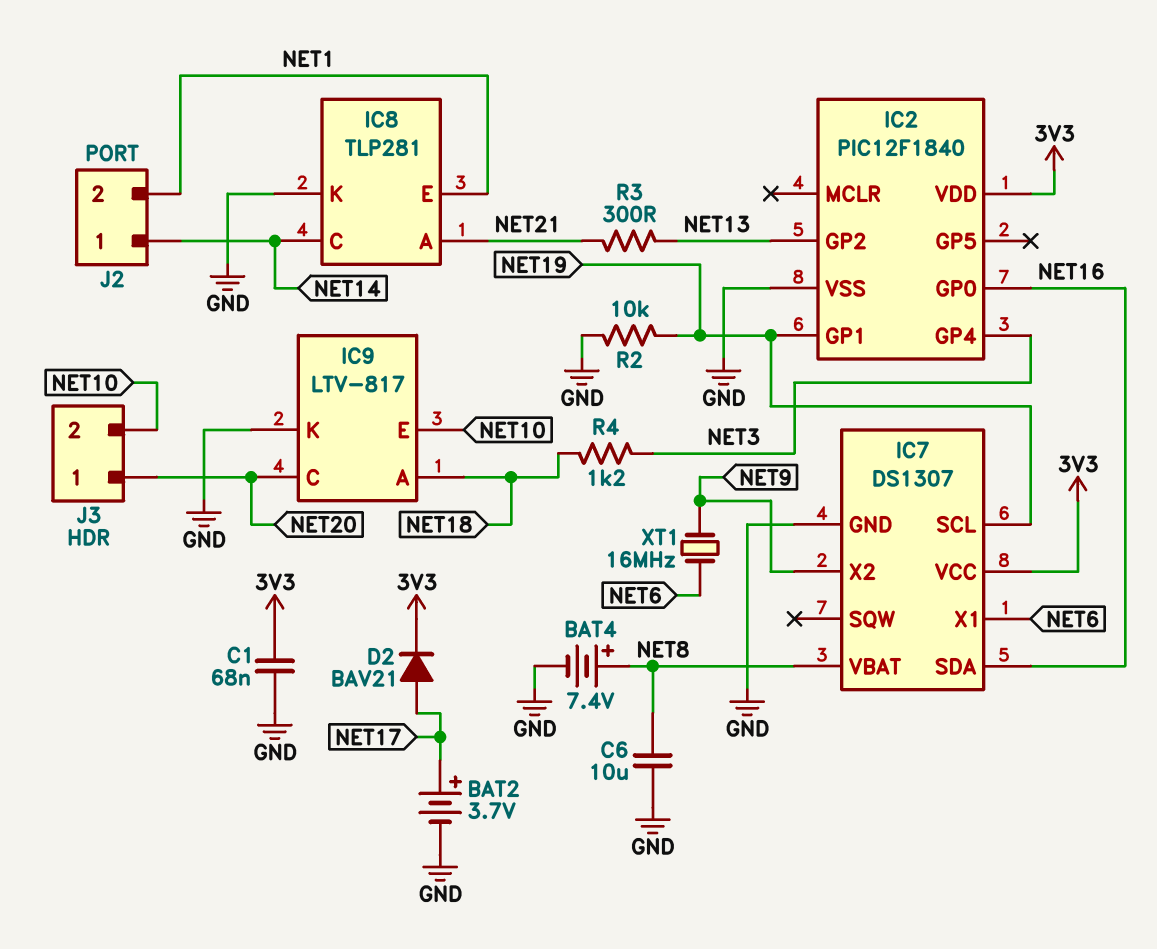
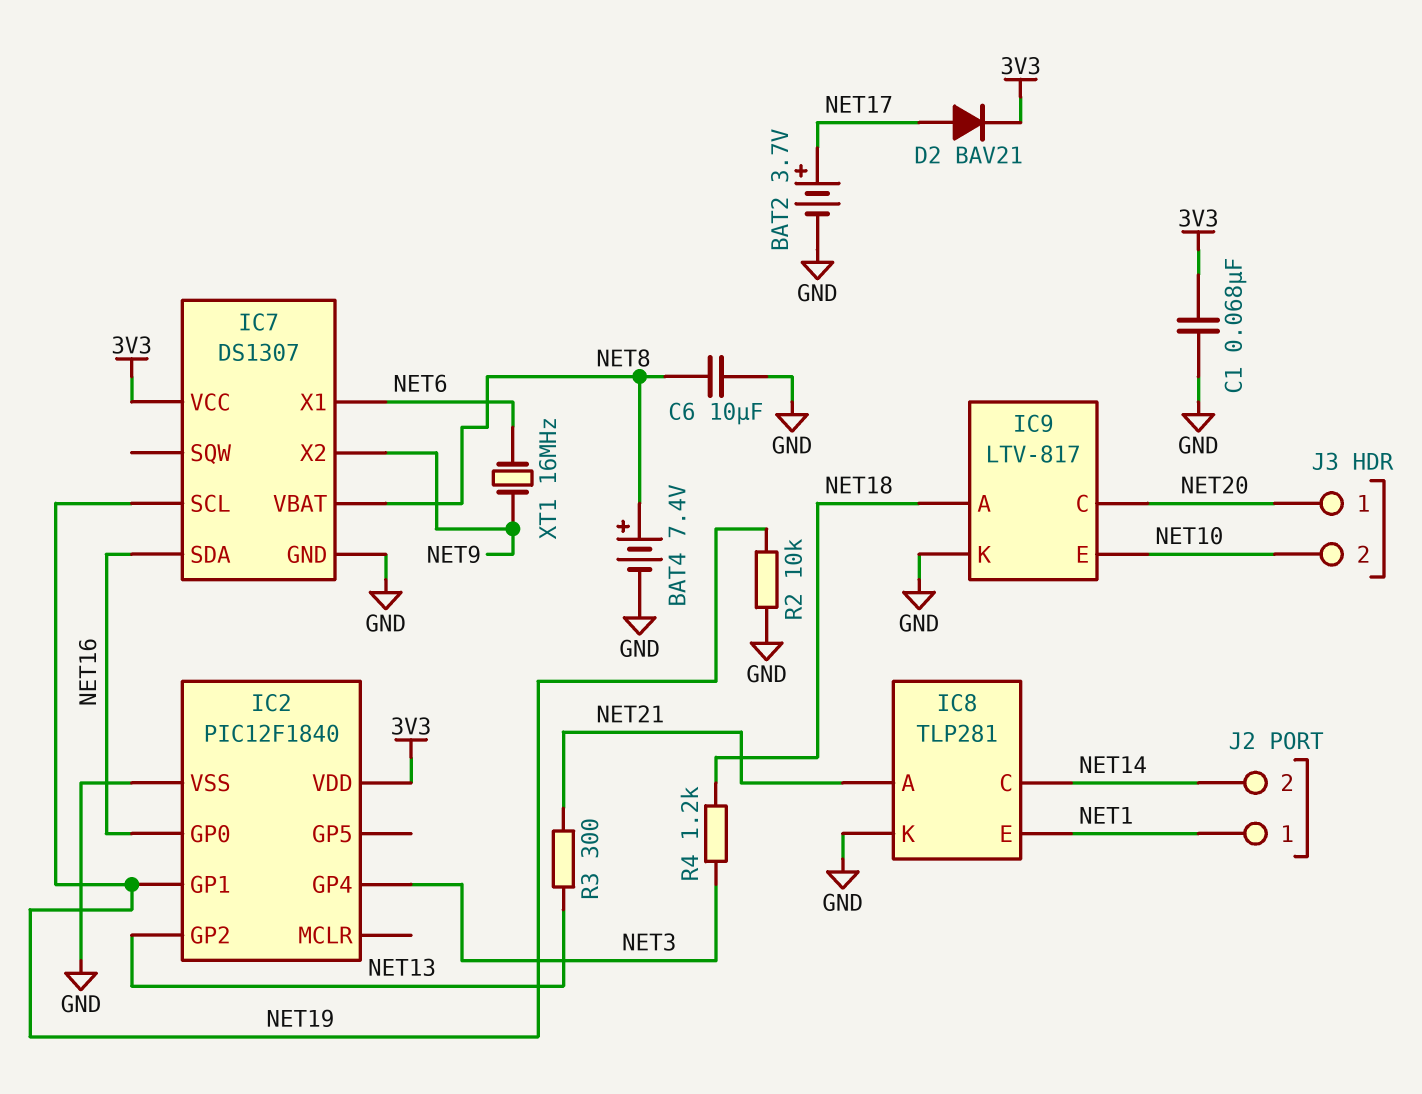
J2 pin 1: NET14 -> NET1
J2 pin 2: NET1 -> NET14

